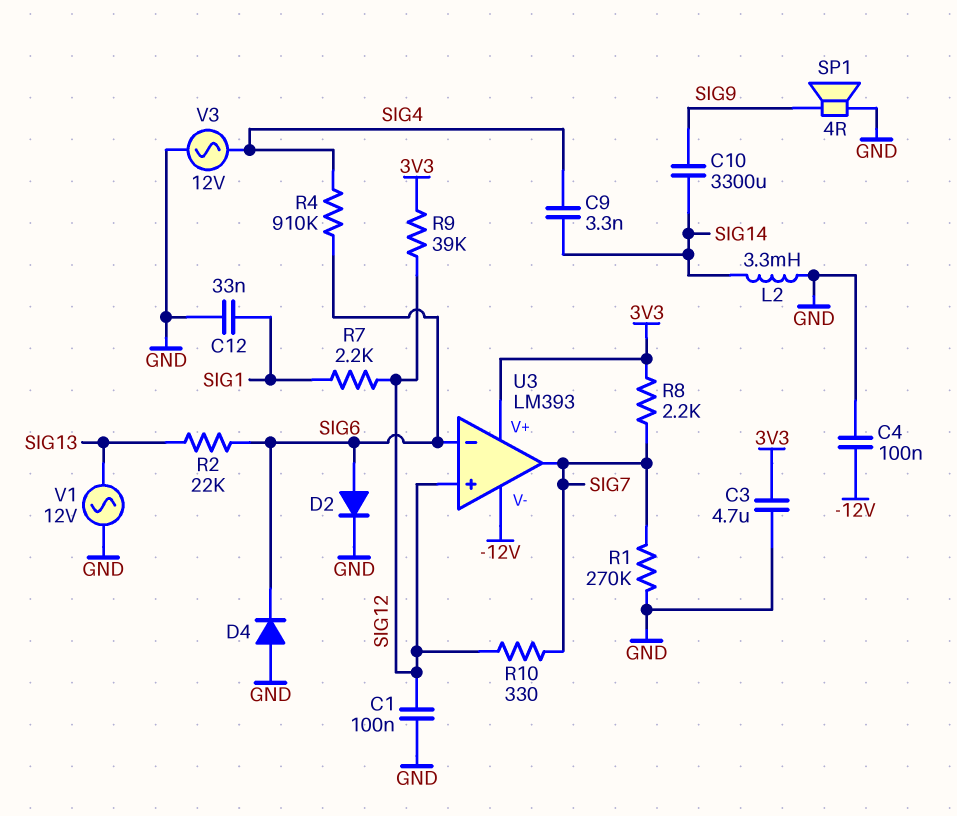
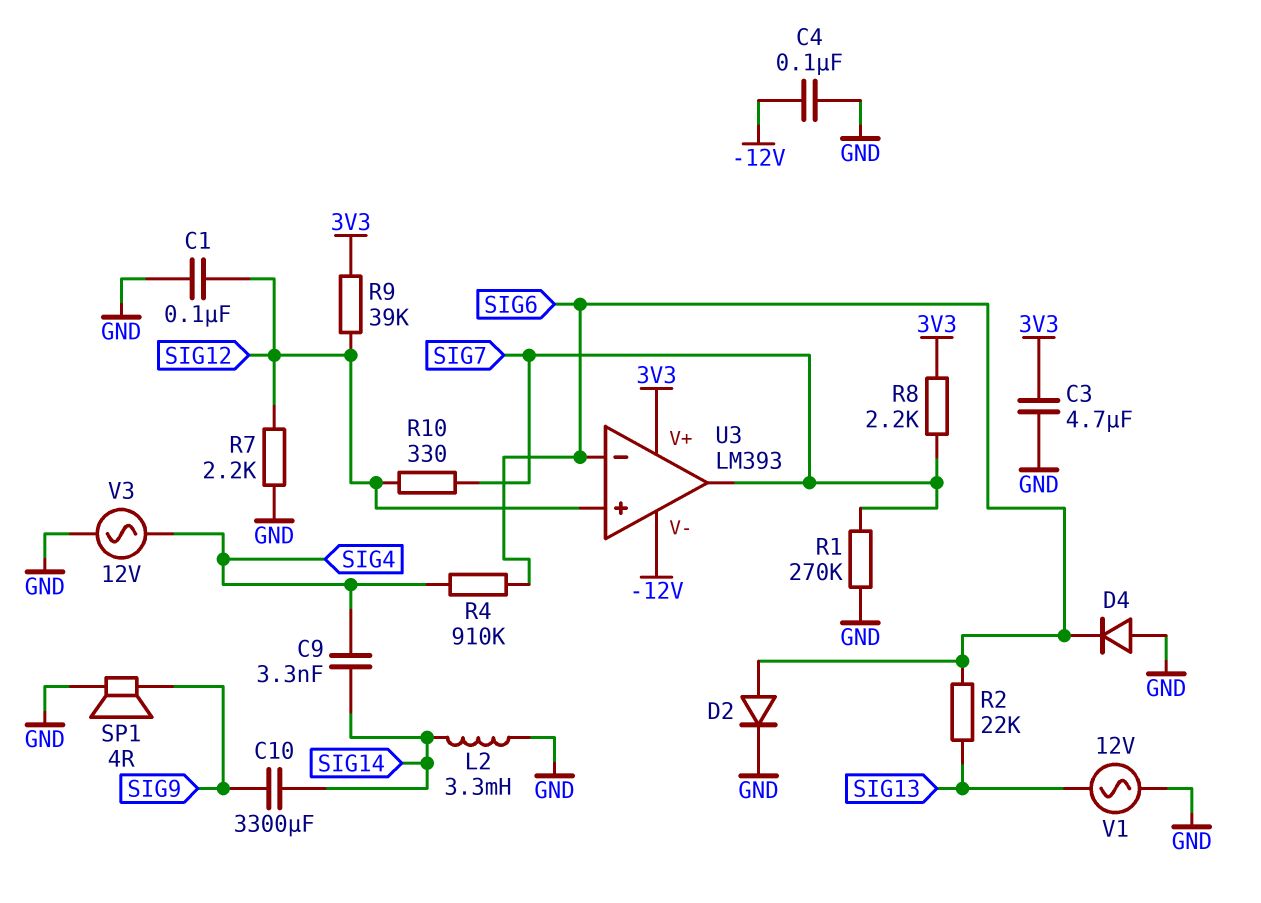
C12: 33nF (GND, SIG1) -> none
R7: 2.2k (SIG1, SIG12) -> 2.2k (GND, SIG12)

